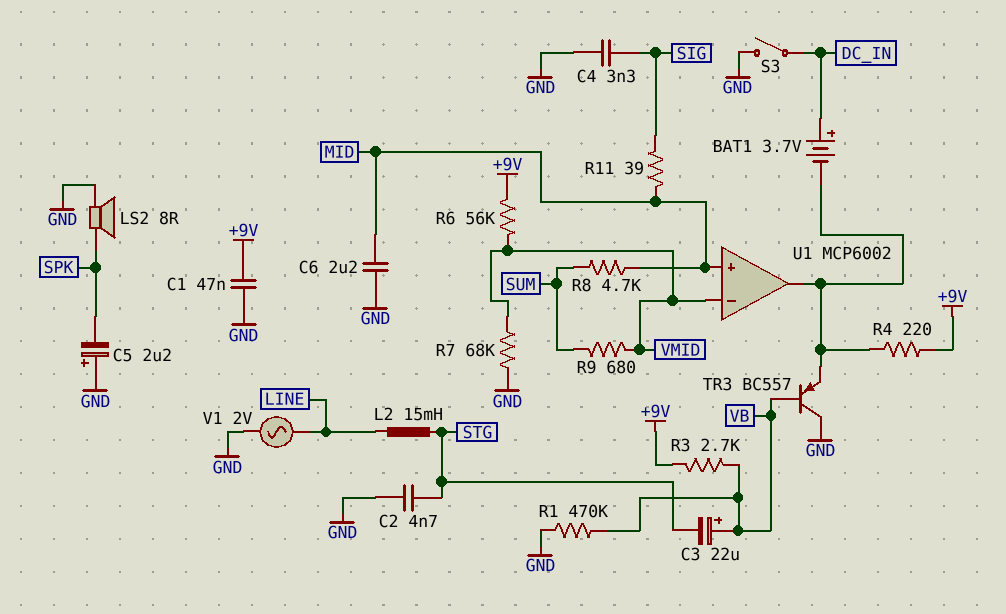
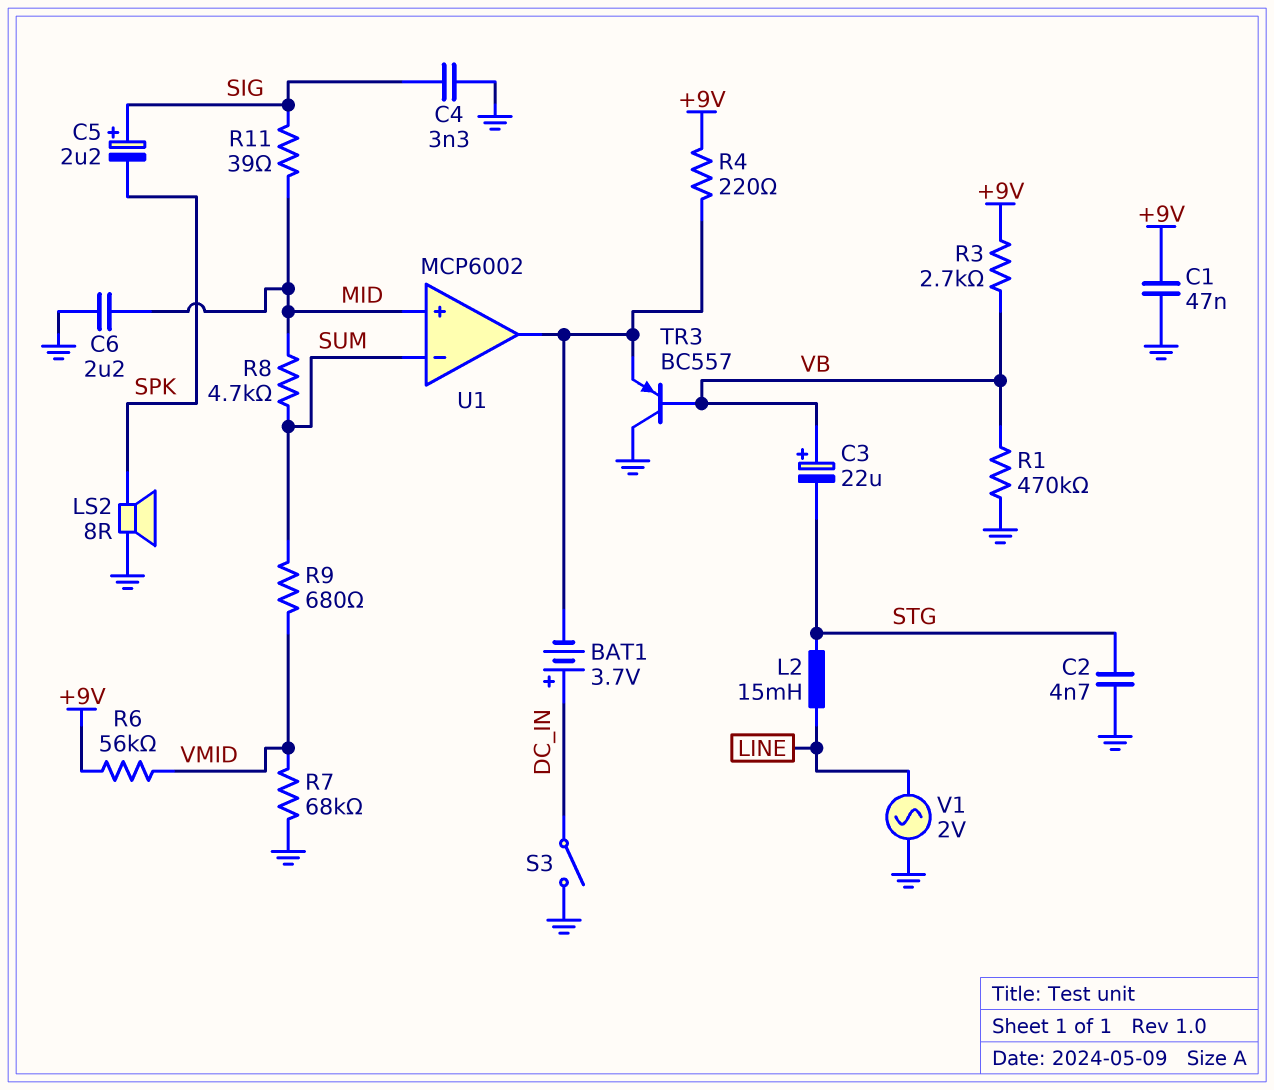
C5: 2.2uF (plus GND, minus SPK) -> 2.2uF (plus SIG, minus SPK)
U1 pin in-: VMID -> SUM

